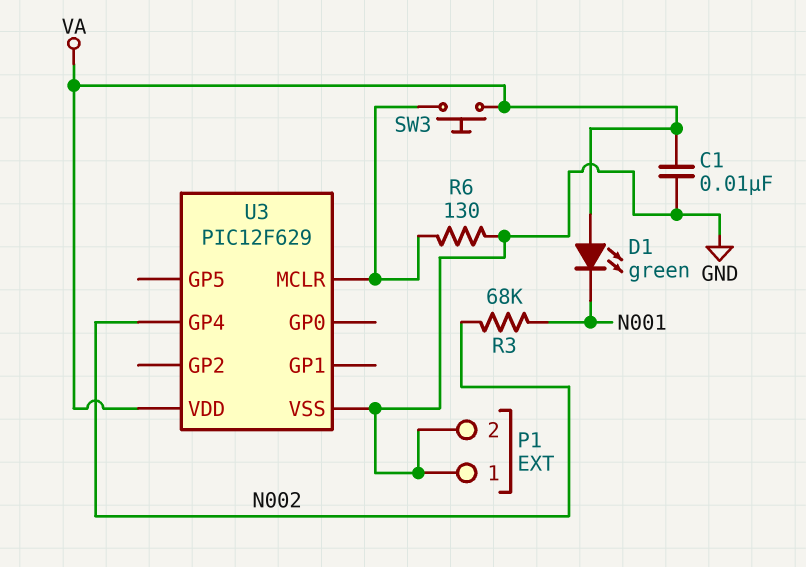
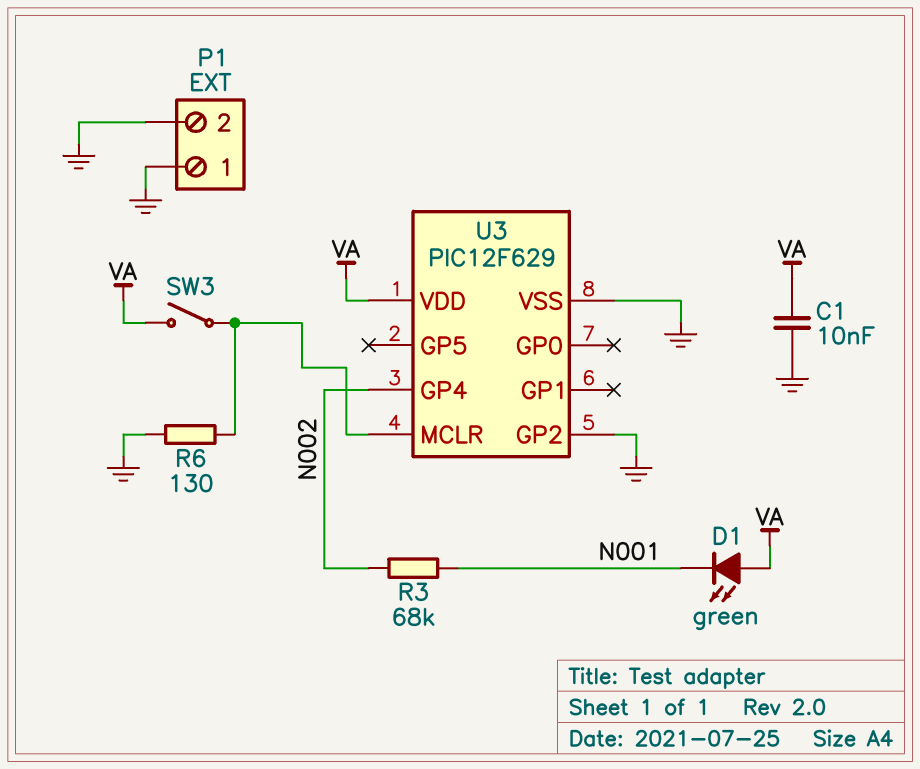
SW3: button (U3/MCLR, VA) -> switch (U3/MCLR, VA)
U3 pin GP2: none -> GND

